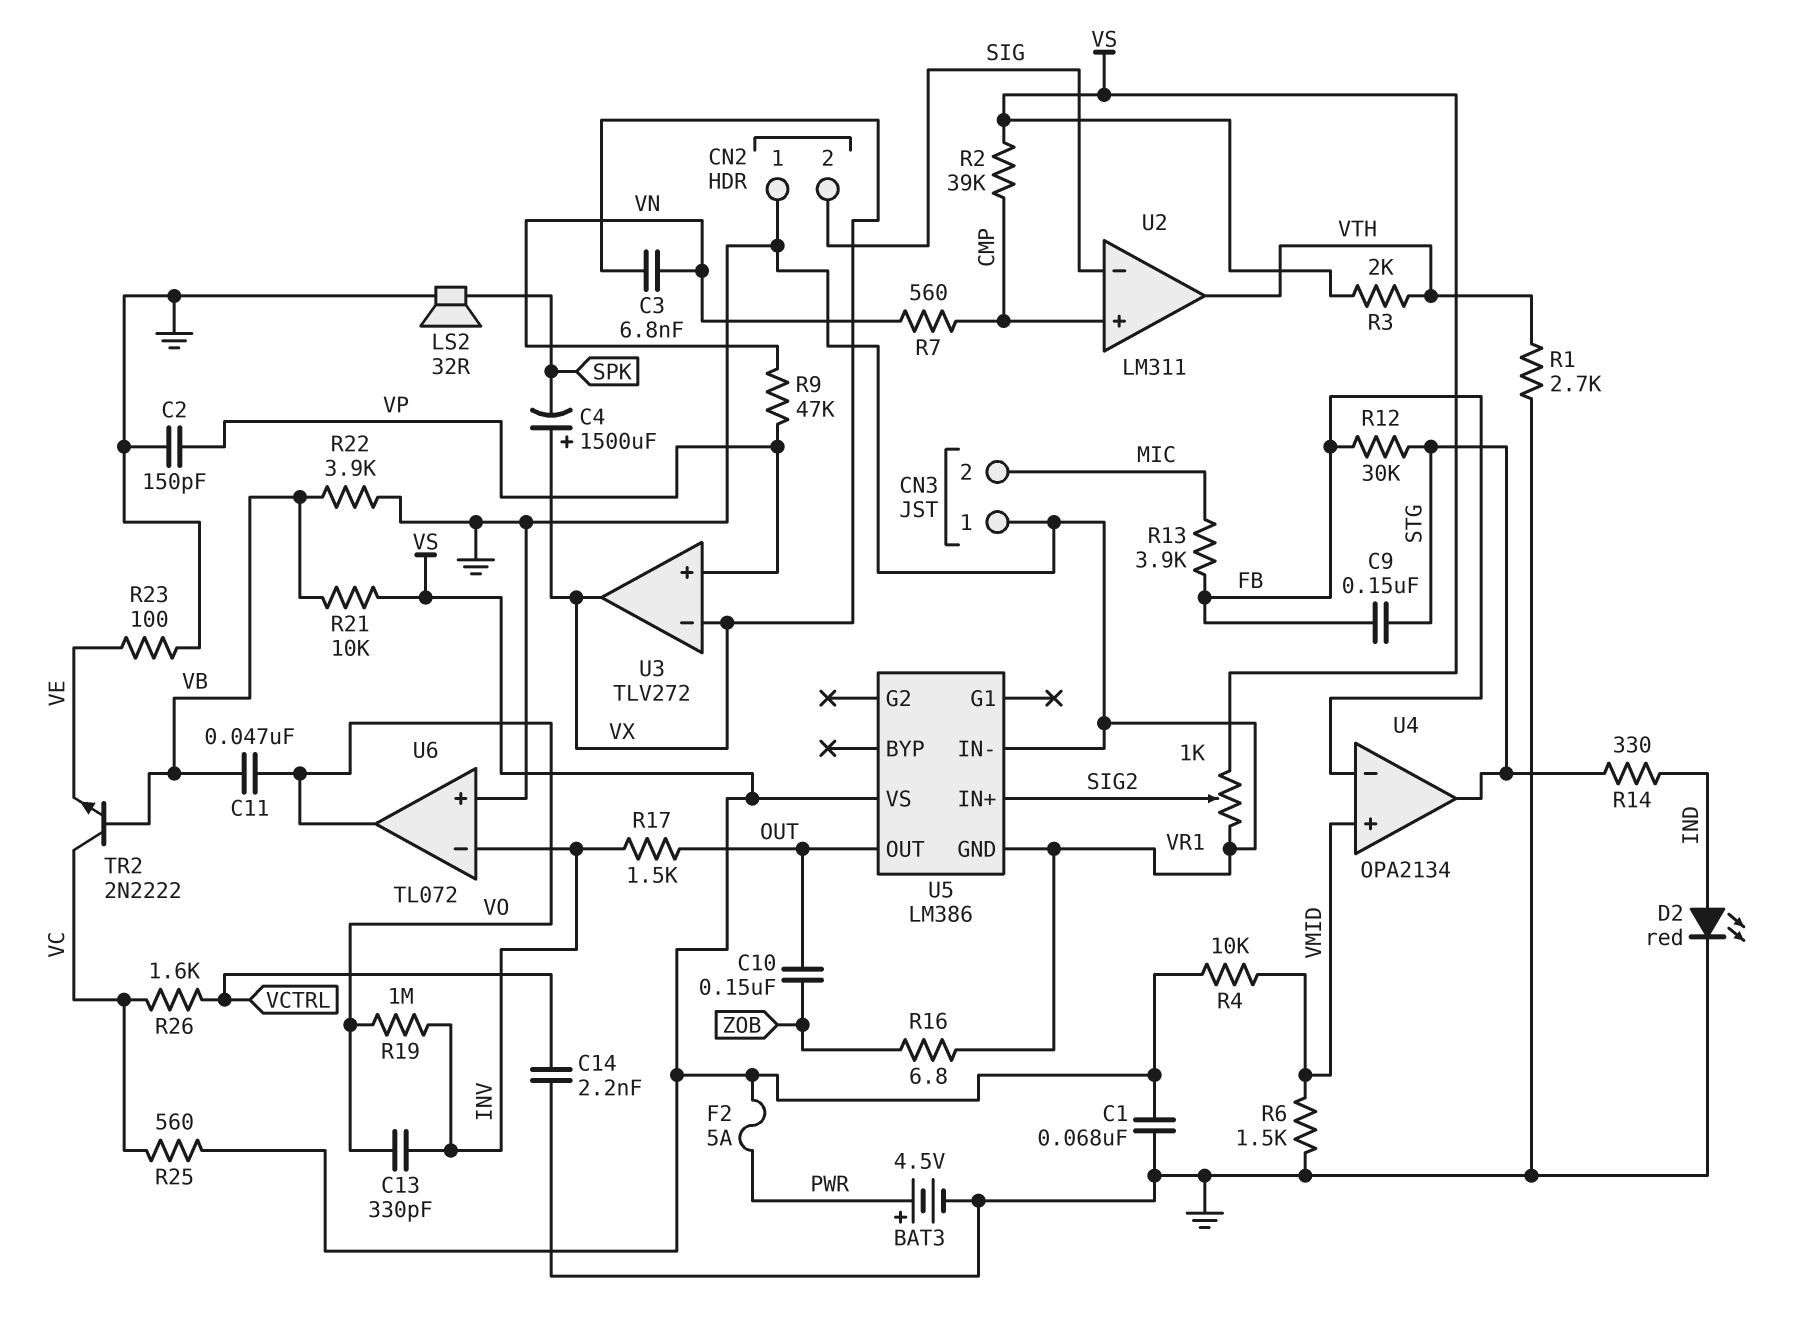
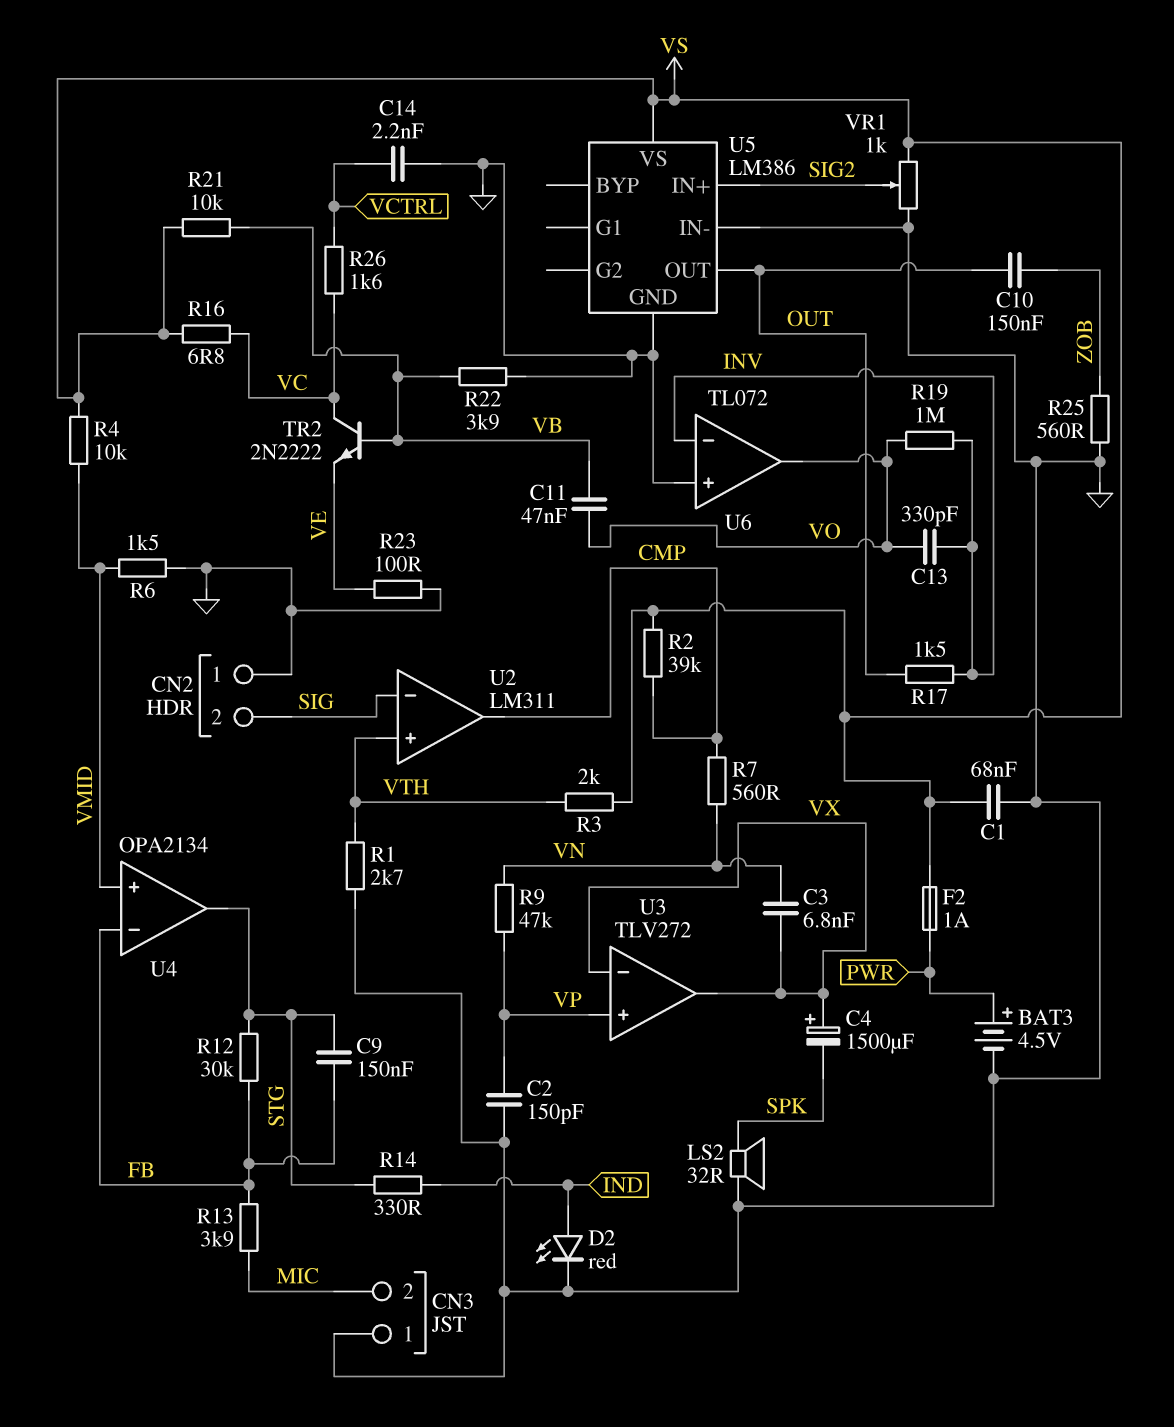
F2: 5A (PWR, VS) -> 1A (PWR, VS)
R16: 6.8 (GND, ZOB) -> 6.8 (VC, VS)
R25: 560 (VC, VS) -> 560 (GND, ZOB)
U2 pin in+: CMP -> VTH
U2 pin out: VTH -> CMP

